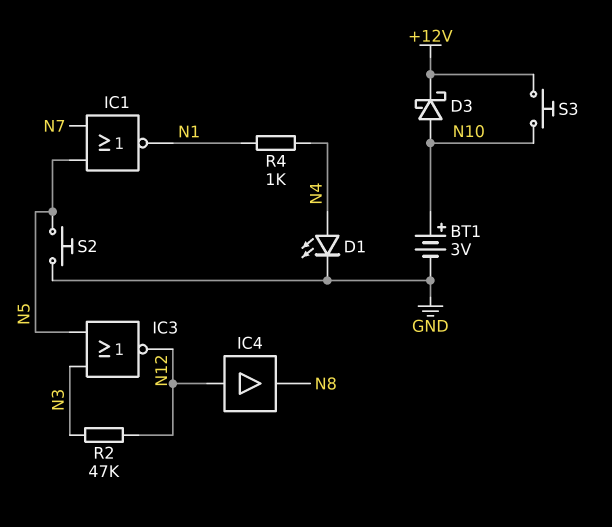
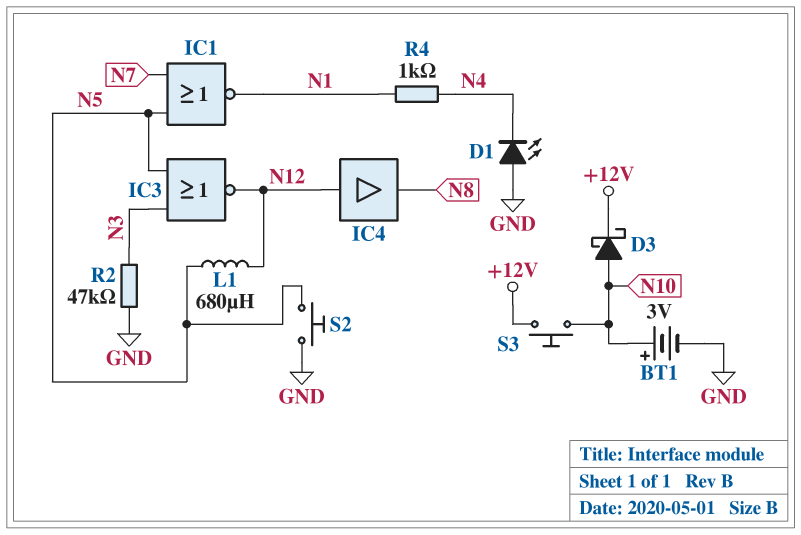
D1: LED (A N4, K GND) -> LED (A GND, K N4)
L1: none -> 680uH (N5, N12)
R2: 47k (N3, N12) -> 47k (GND, N3)

